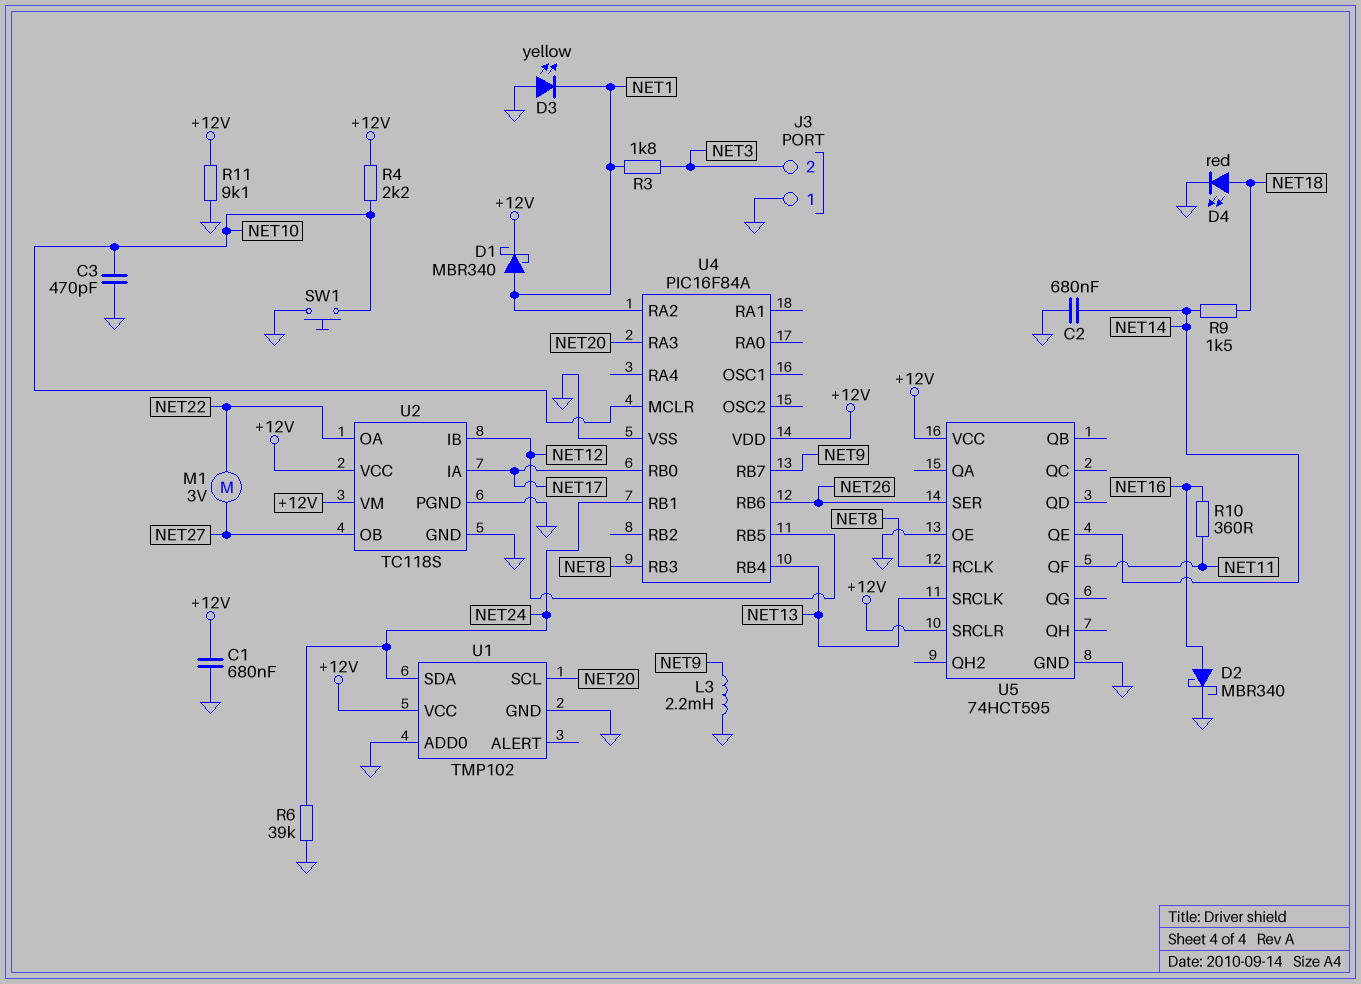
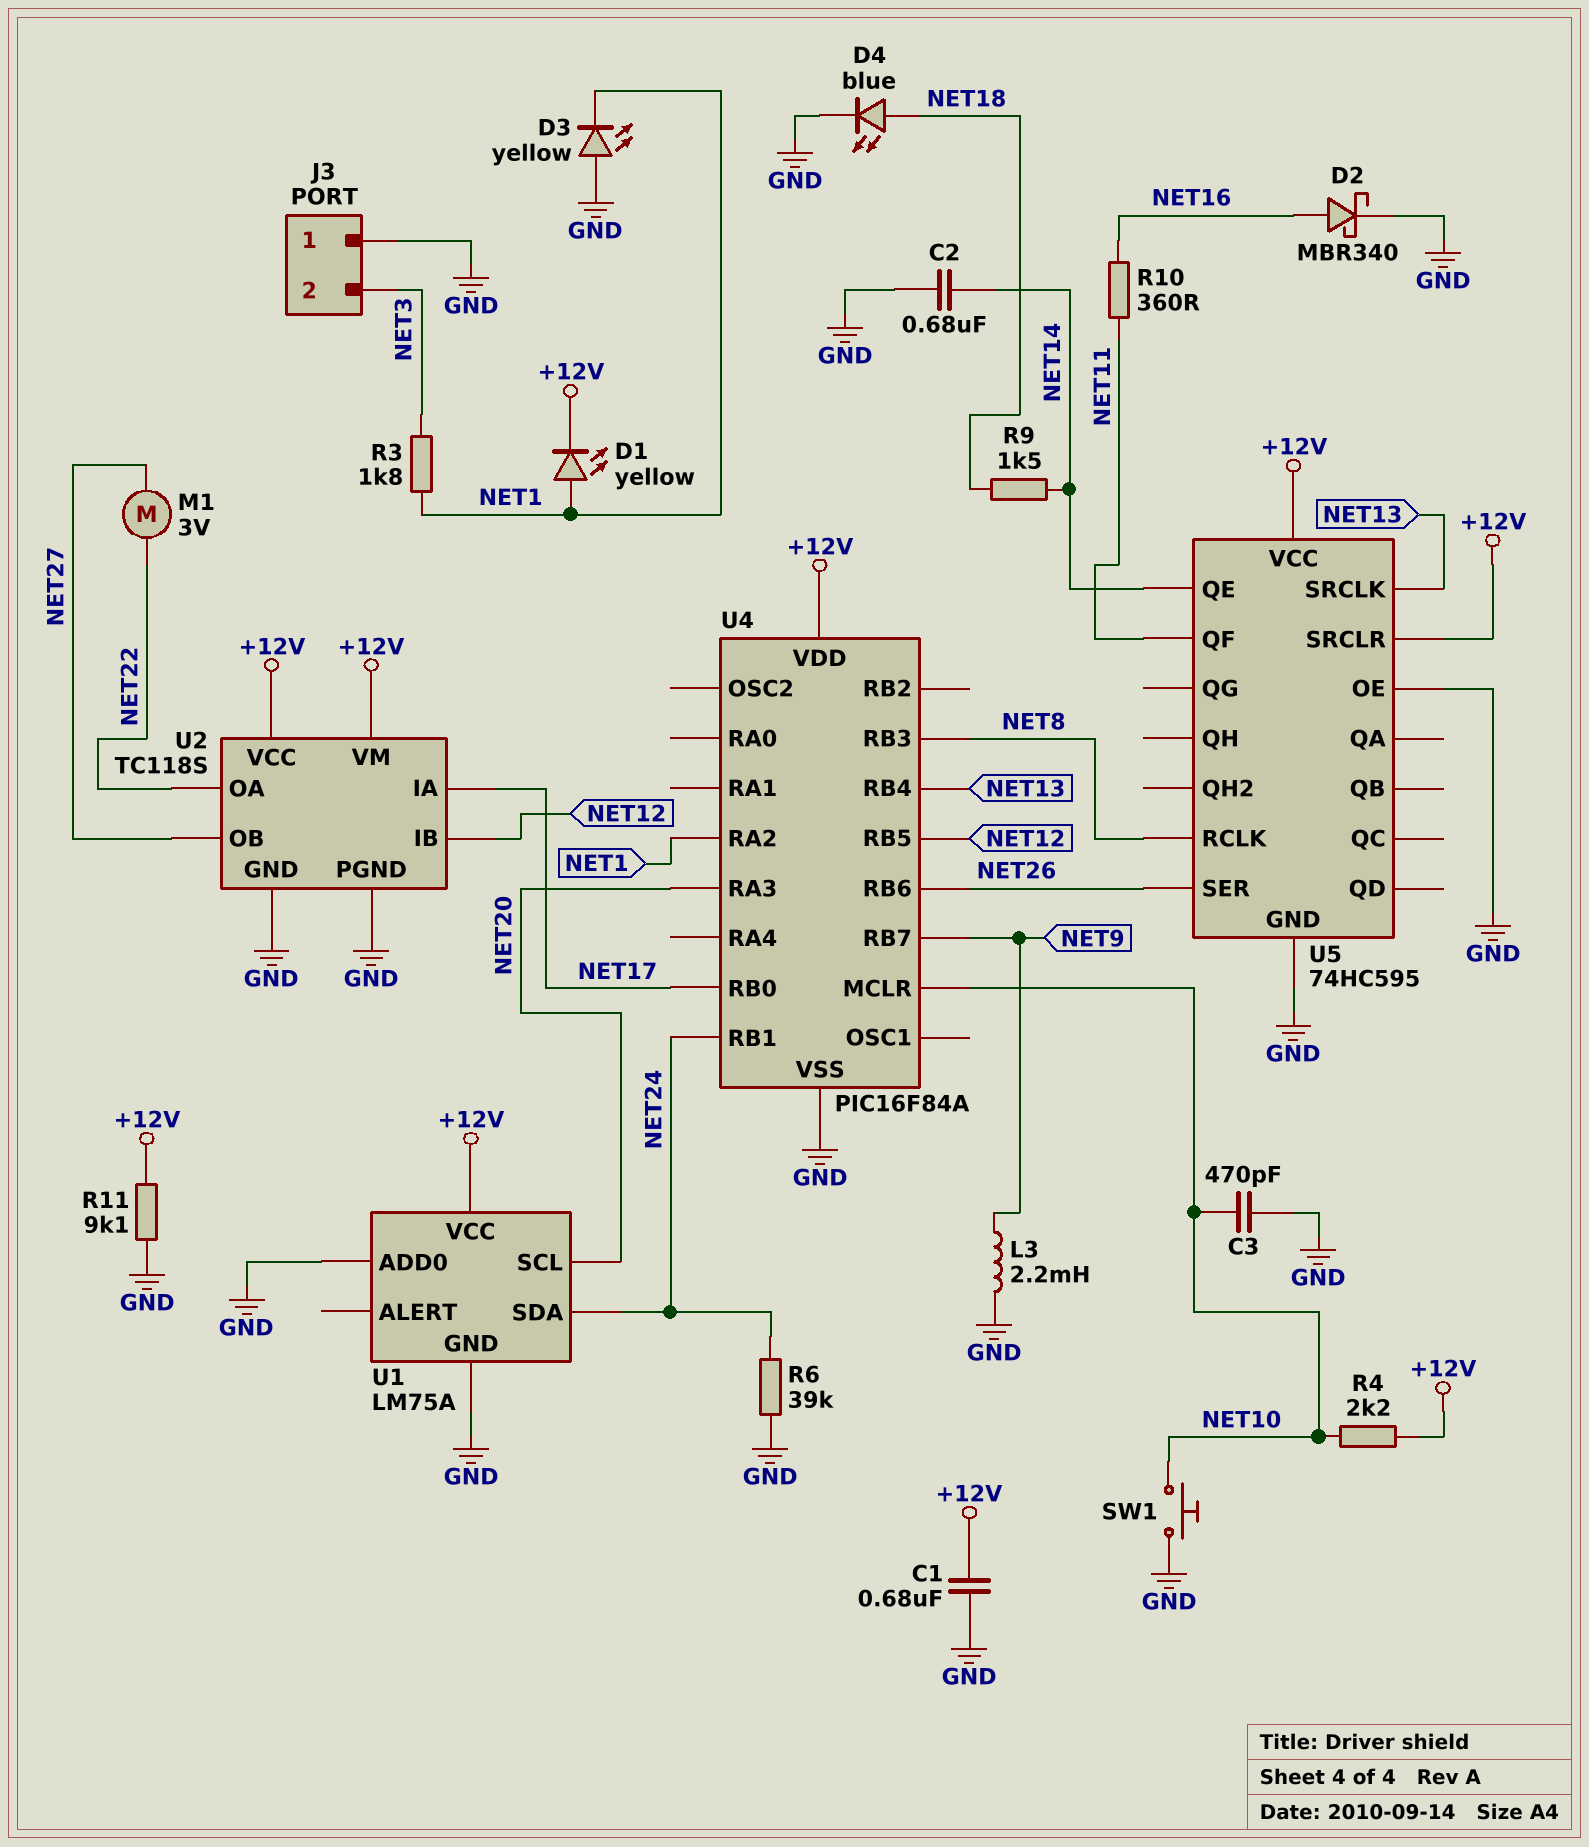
D1: schottky MBR340 (A NET1, K +12V) -> LED yellow (A NET1, K +12V)
D4: LED red (A NET18, K GND) -> LED blue (A NET18, K GND)
U1: TMP102 -> LM75A
U5: 74HCT595 -> 74HC595

